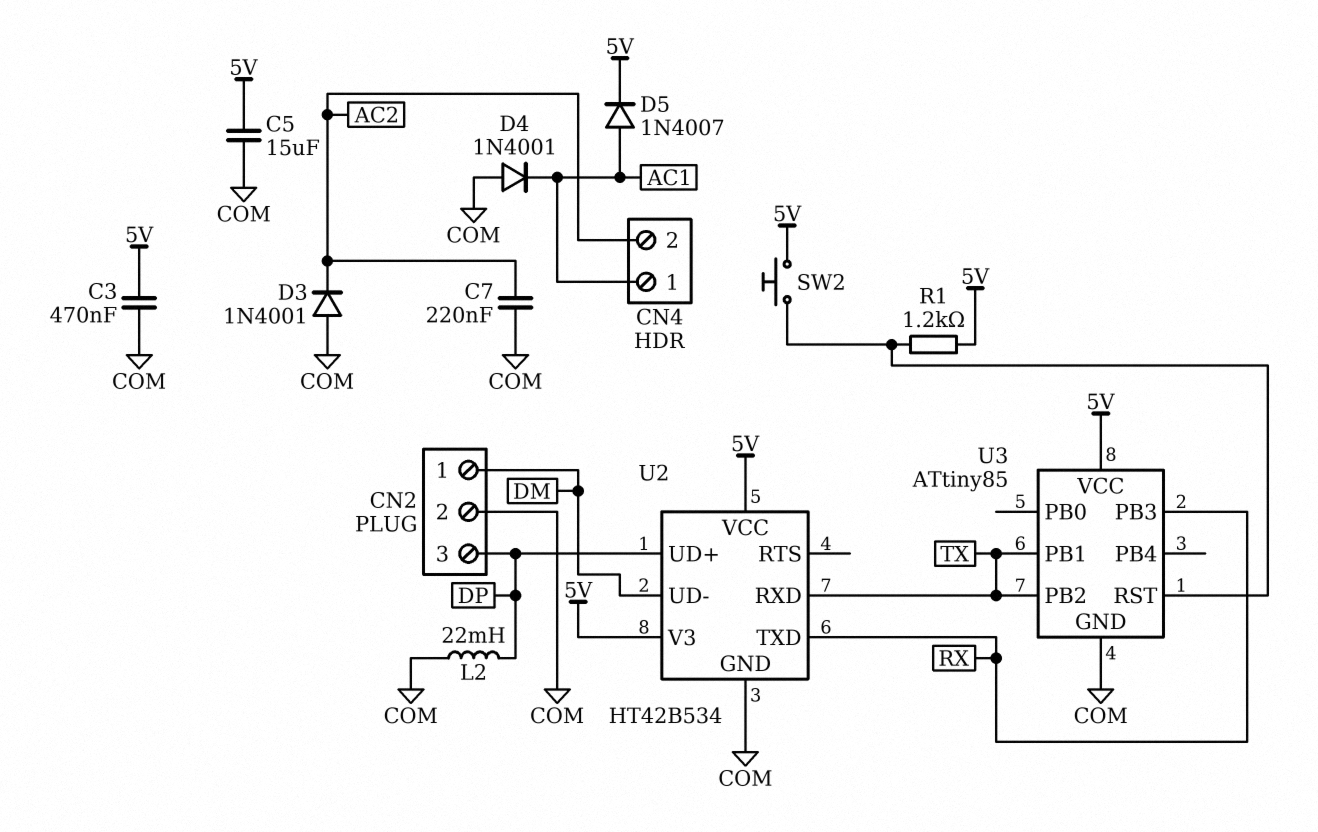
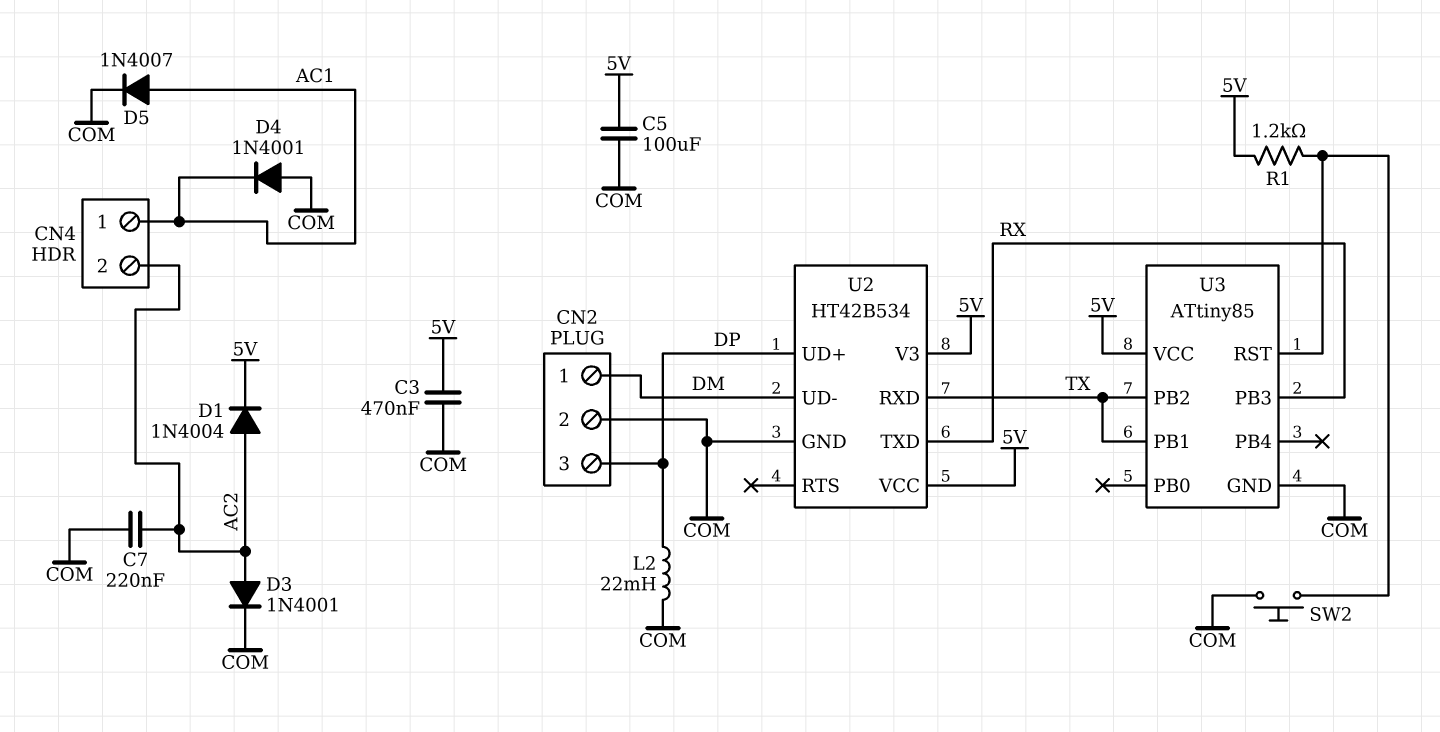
C5: 15uF (5V, COM) -> 100uF (5V, COM)
D1: none -> diode 1N4004 (A AC2, K 5V)
D3: diode 1N4001 (A COM, K AC2) -> diode 1N4001 (A AC2, K COM)
D5: diode 1N4007 (A AC1, K 5V) -> diode 1N4007 (A AC1, K COM)
SW2: button (5V, U3/RST) -> button (COM, U3/RST)

